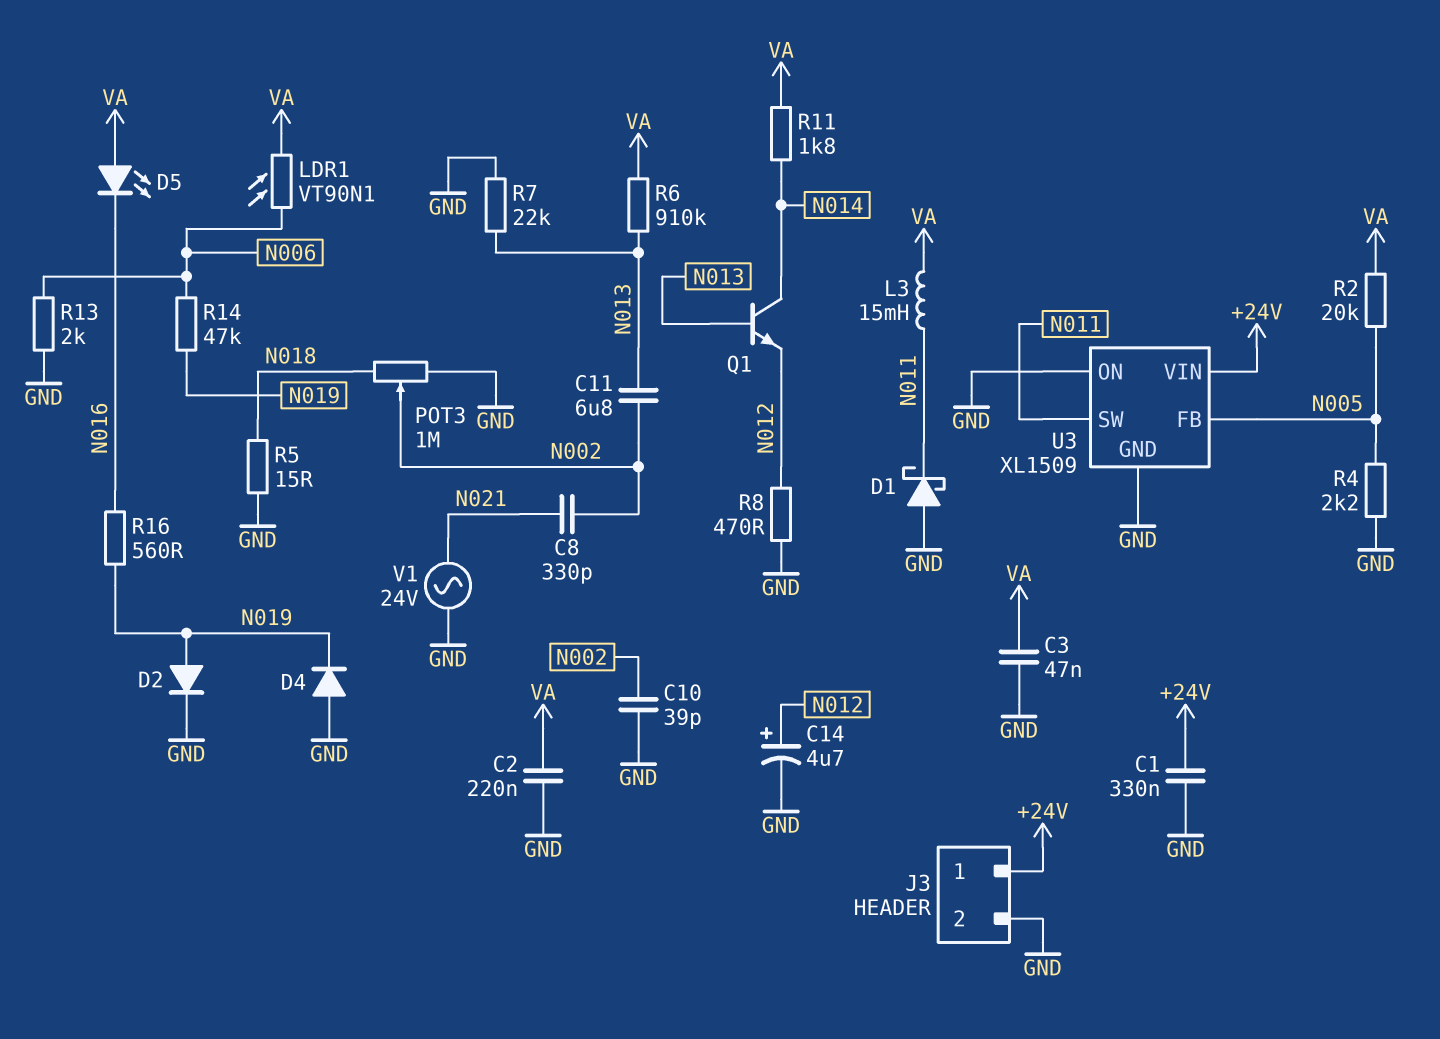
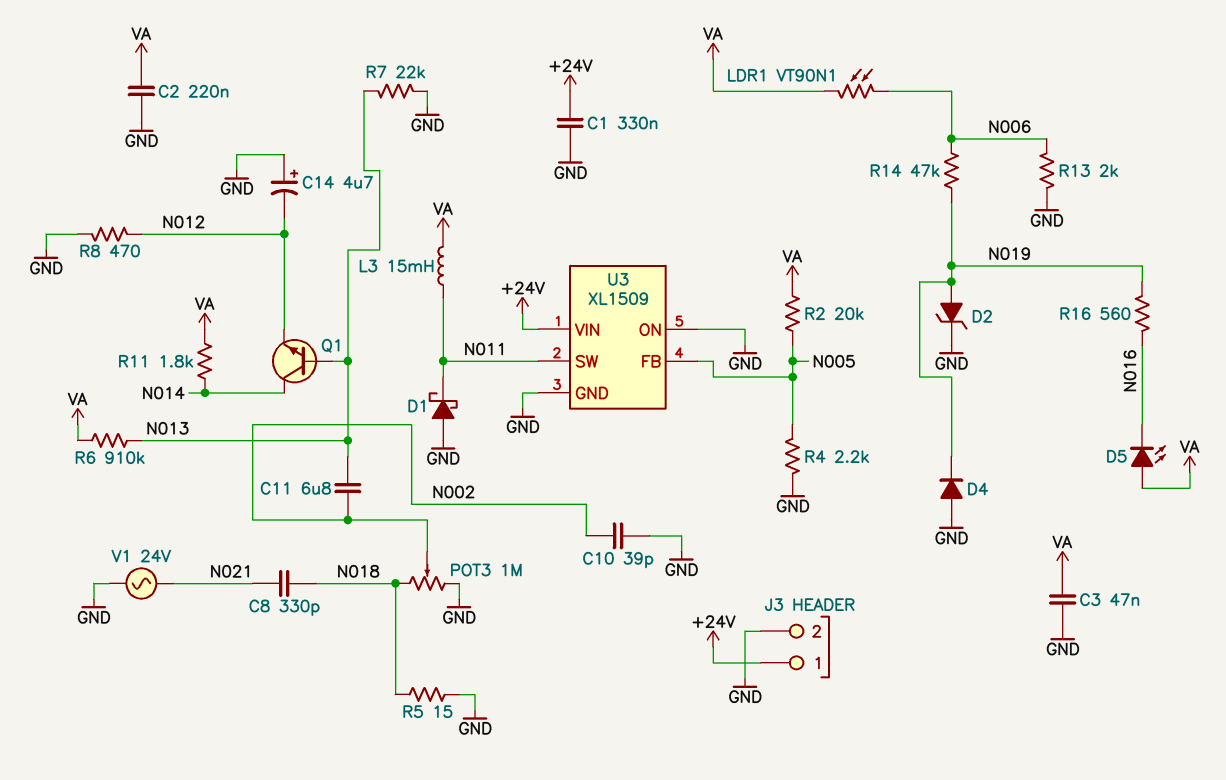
C8: 330pF (N002, N021) -> 330pF (N018, N021)
C14: 4.7uF (plus N012, minus GND) -> 4.7uF (plus GND, minus N012)
D2: diode (A N019, K GND) -> zener (A N019, K GND)

